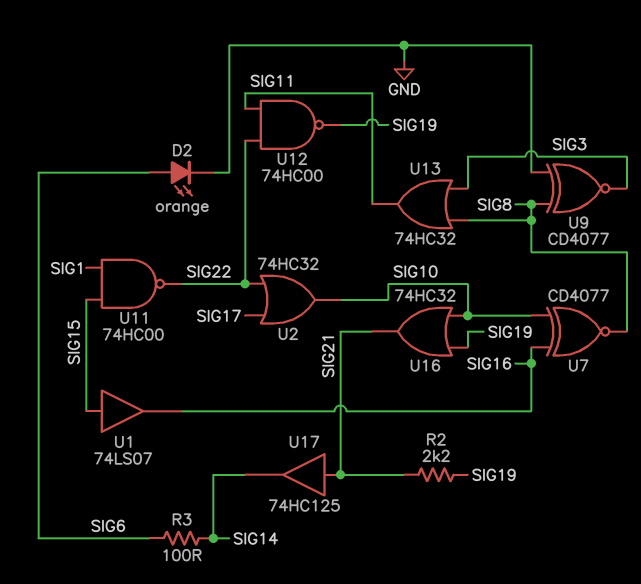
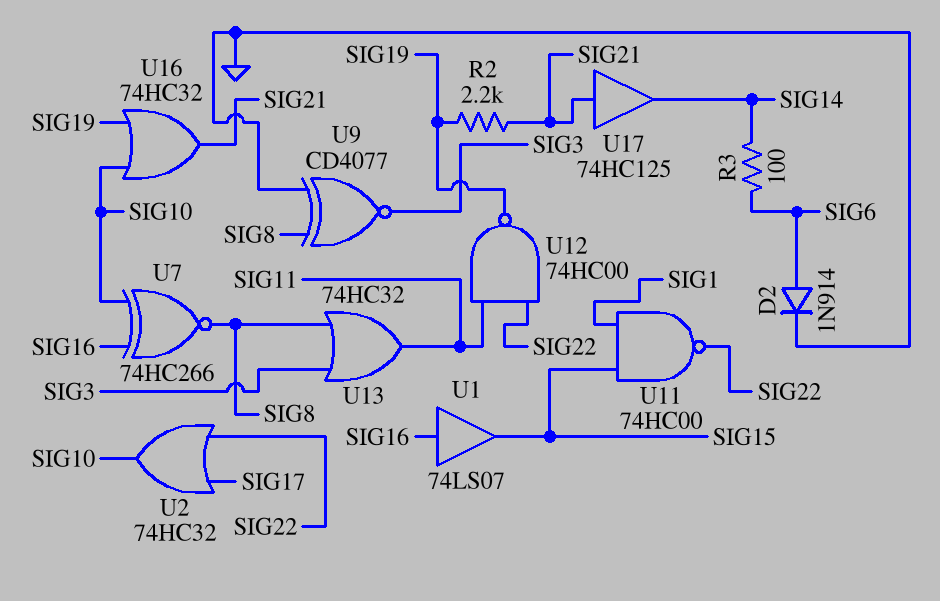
D2: LED orange (A SIG6, K GND) -> diode 1N914 (A SIG6, K GND)
U1: buffer 74LS07 (in SIG15, out SIG16) -> buffer 74LS07 (in SIG16, out SIG15)
U7: XNOR CD4077 (in SIG10, in SIG16, out SIG8) -> XNOR 74HC266 (in SIG10, in SIG16, out SIG8)

